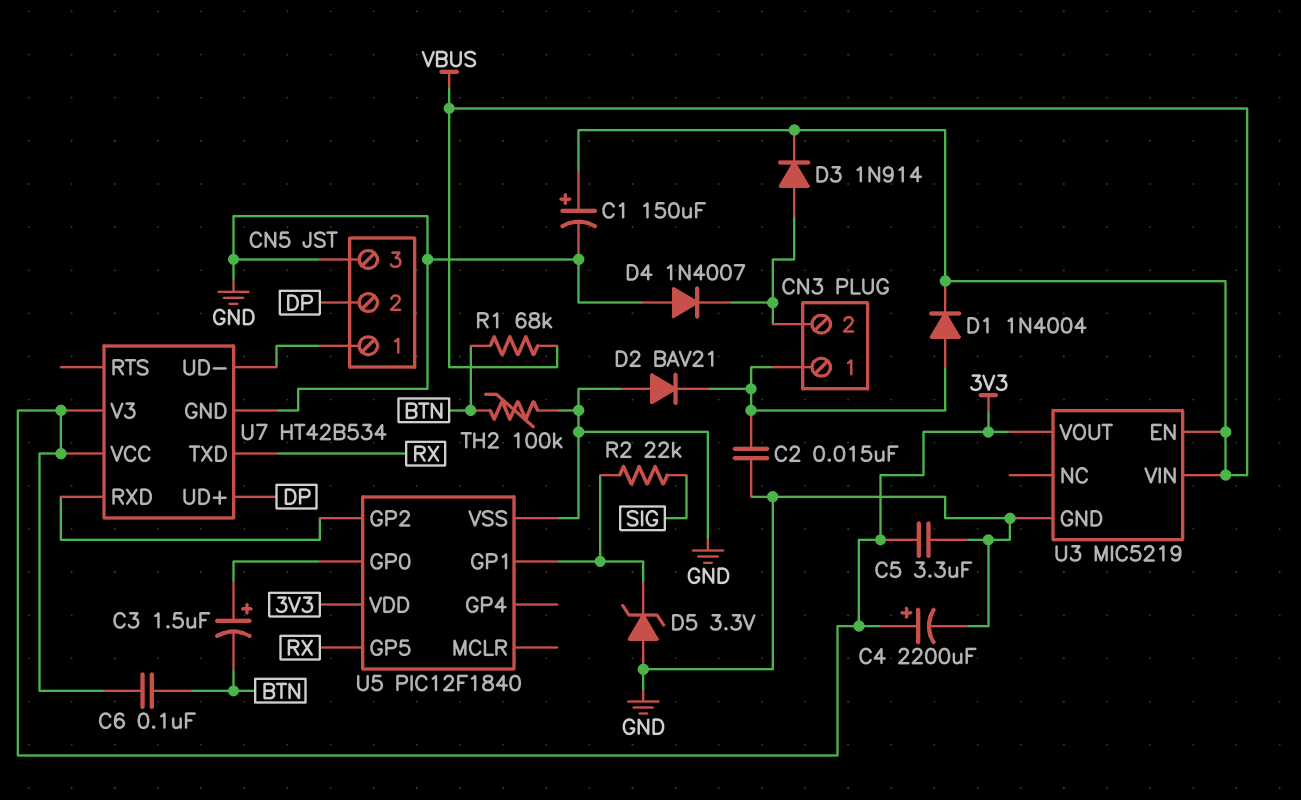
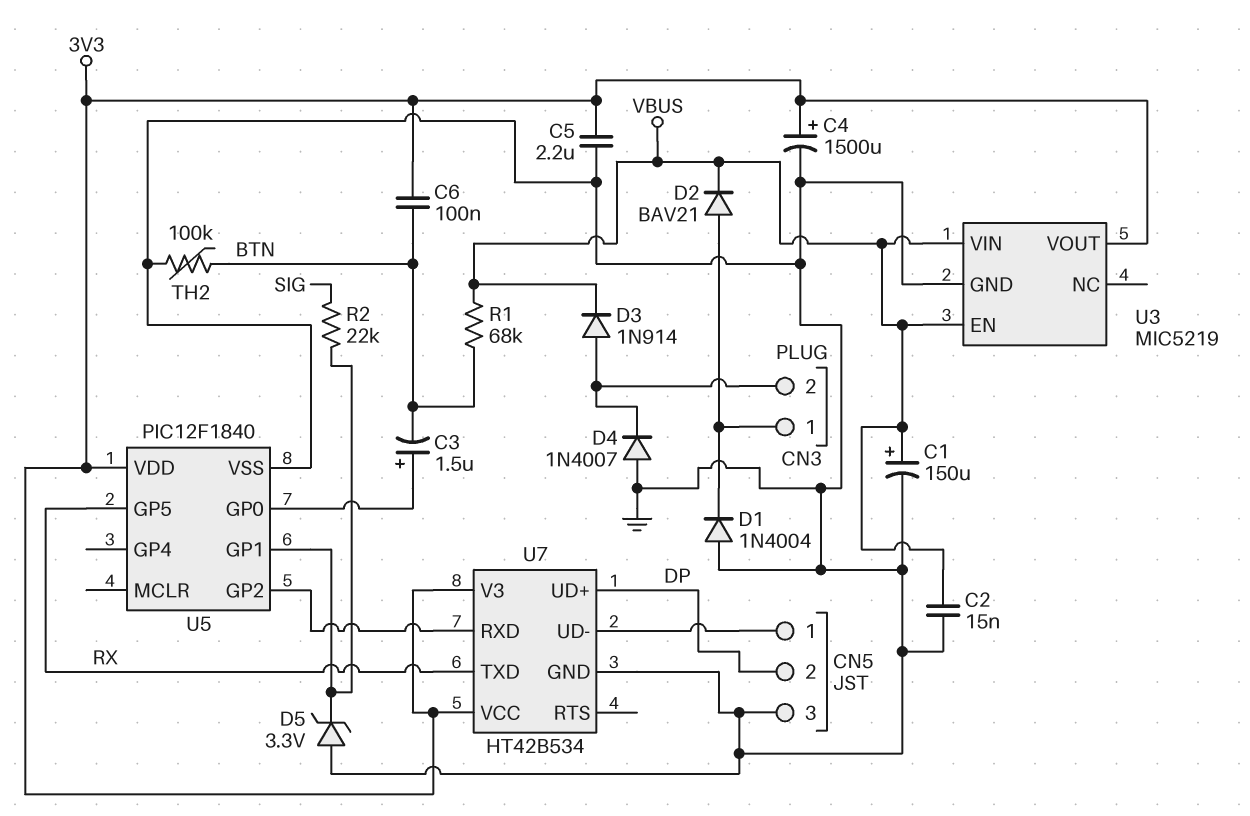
C2: 15nF (CN3/1, GND) -> 15nF (GND, VBUS)
C4: 2200uF (plus 3V3, minus GND) -> 1500uF (plus 3V3, minus GND)
C5: 3.3uF (3V3, GND) -> 2.2uF (3V3, GND)
D1: diode 1N4004 (A CN3/1, K VBUS) -> diode 1N4004 (A GND, K CN3/1)
D2: diode BAV21 (A GND, K CN3/1) -> diode BAV21 (A CN3/1, K VBUS)

